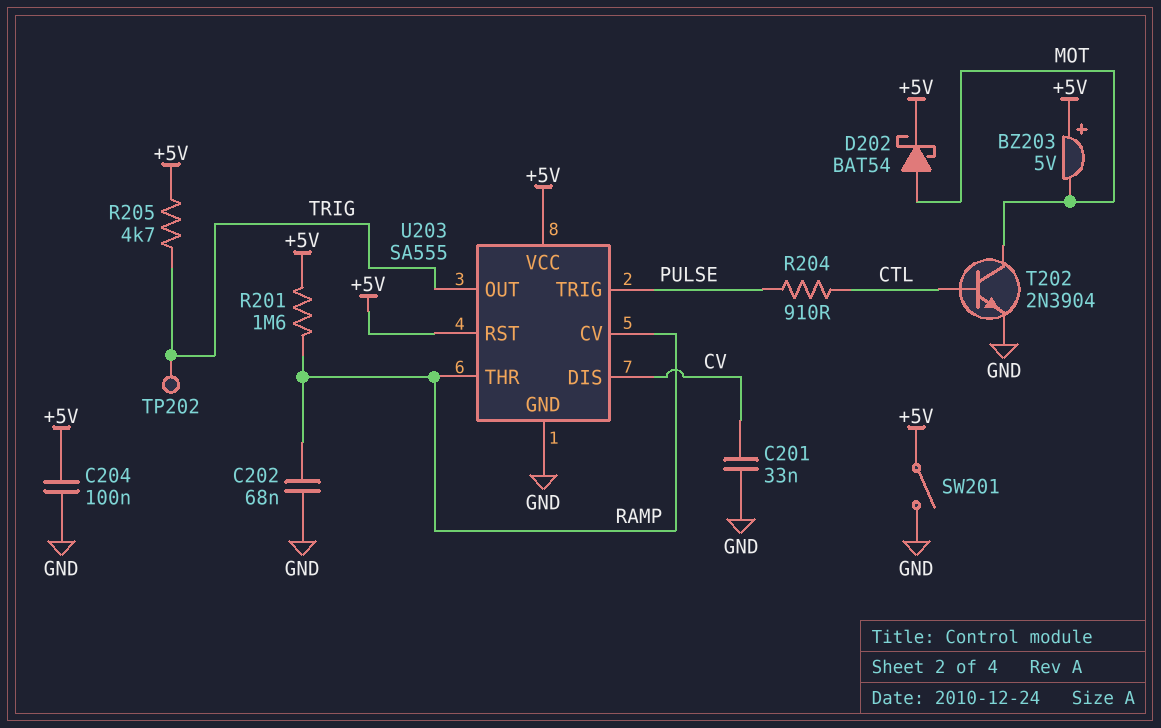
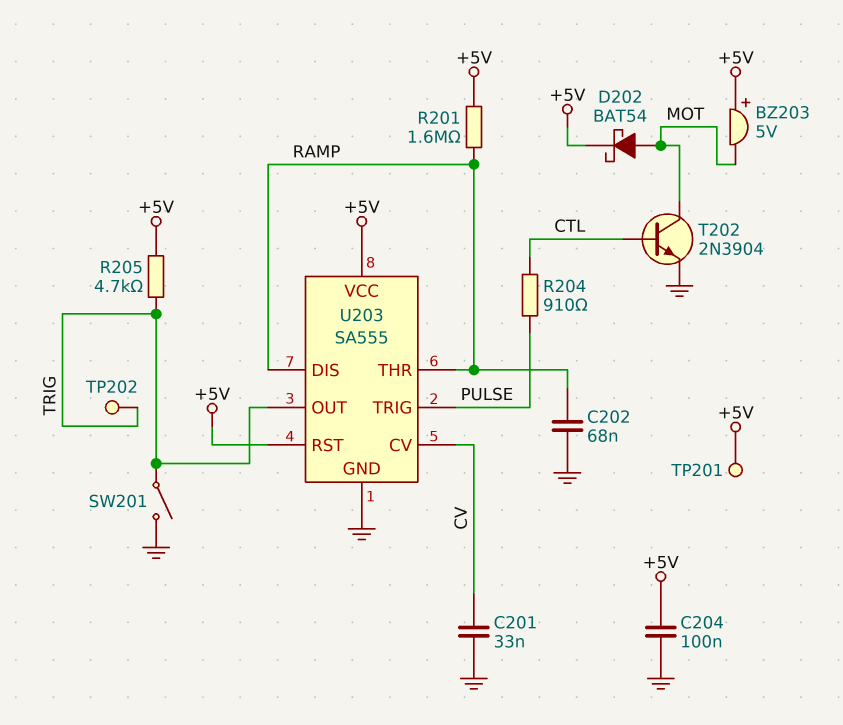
SW201: switch (+5V, GND) -> switch (GND, TRIG)
TP201: none -> test point (+5V)
U203 pin CV: RAMP -> CV
U203 pin DIS: CV -> RAMP

